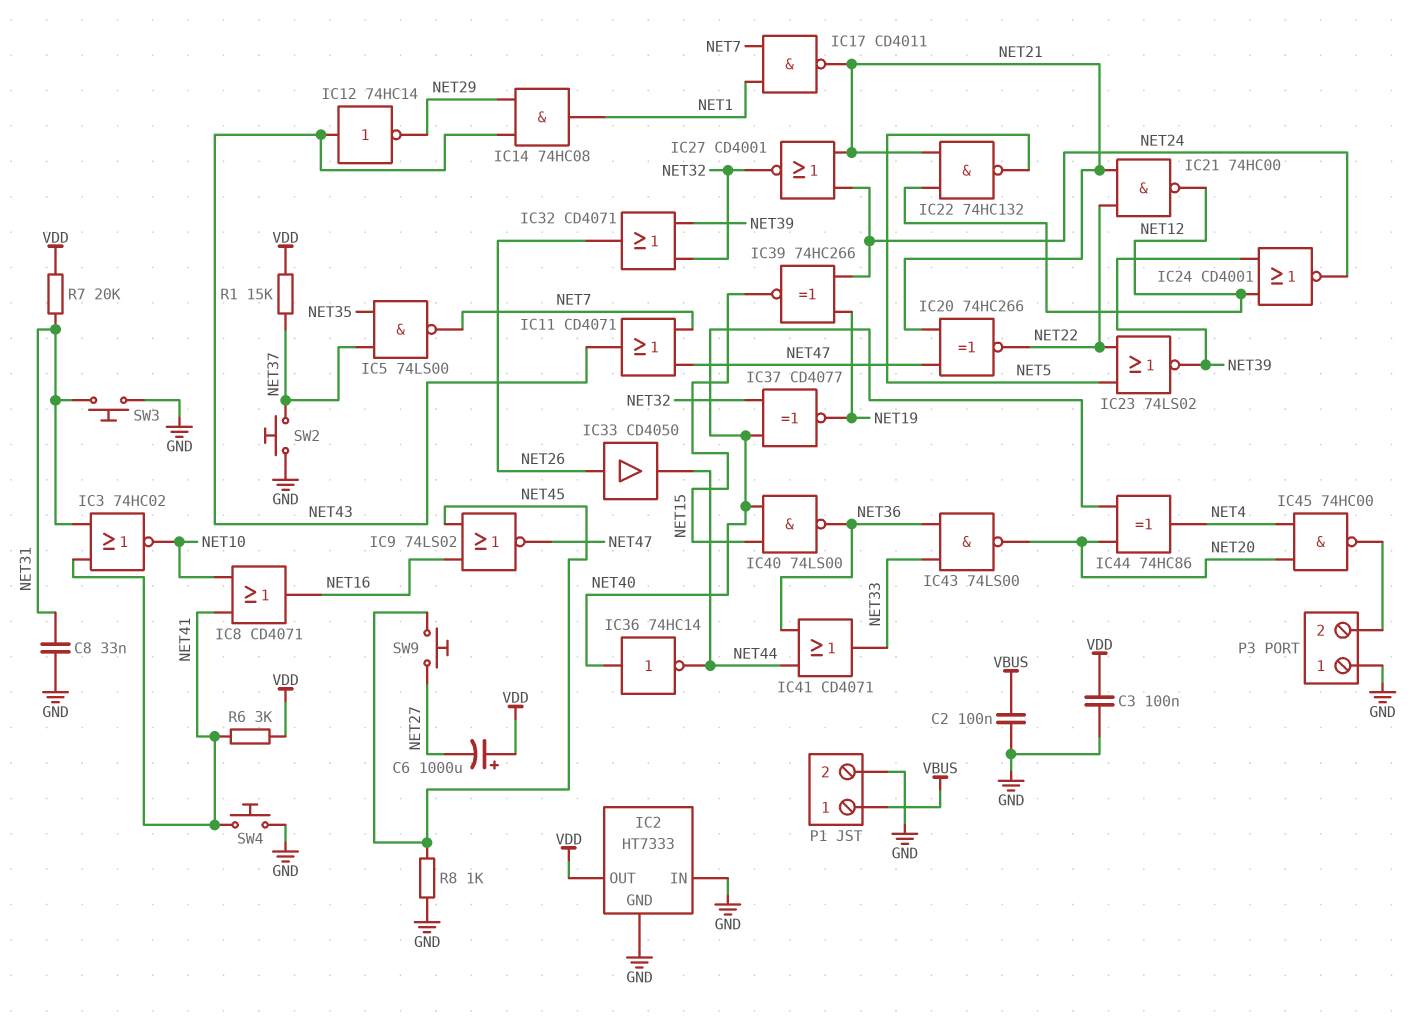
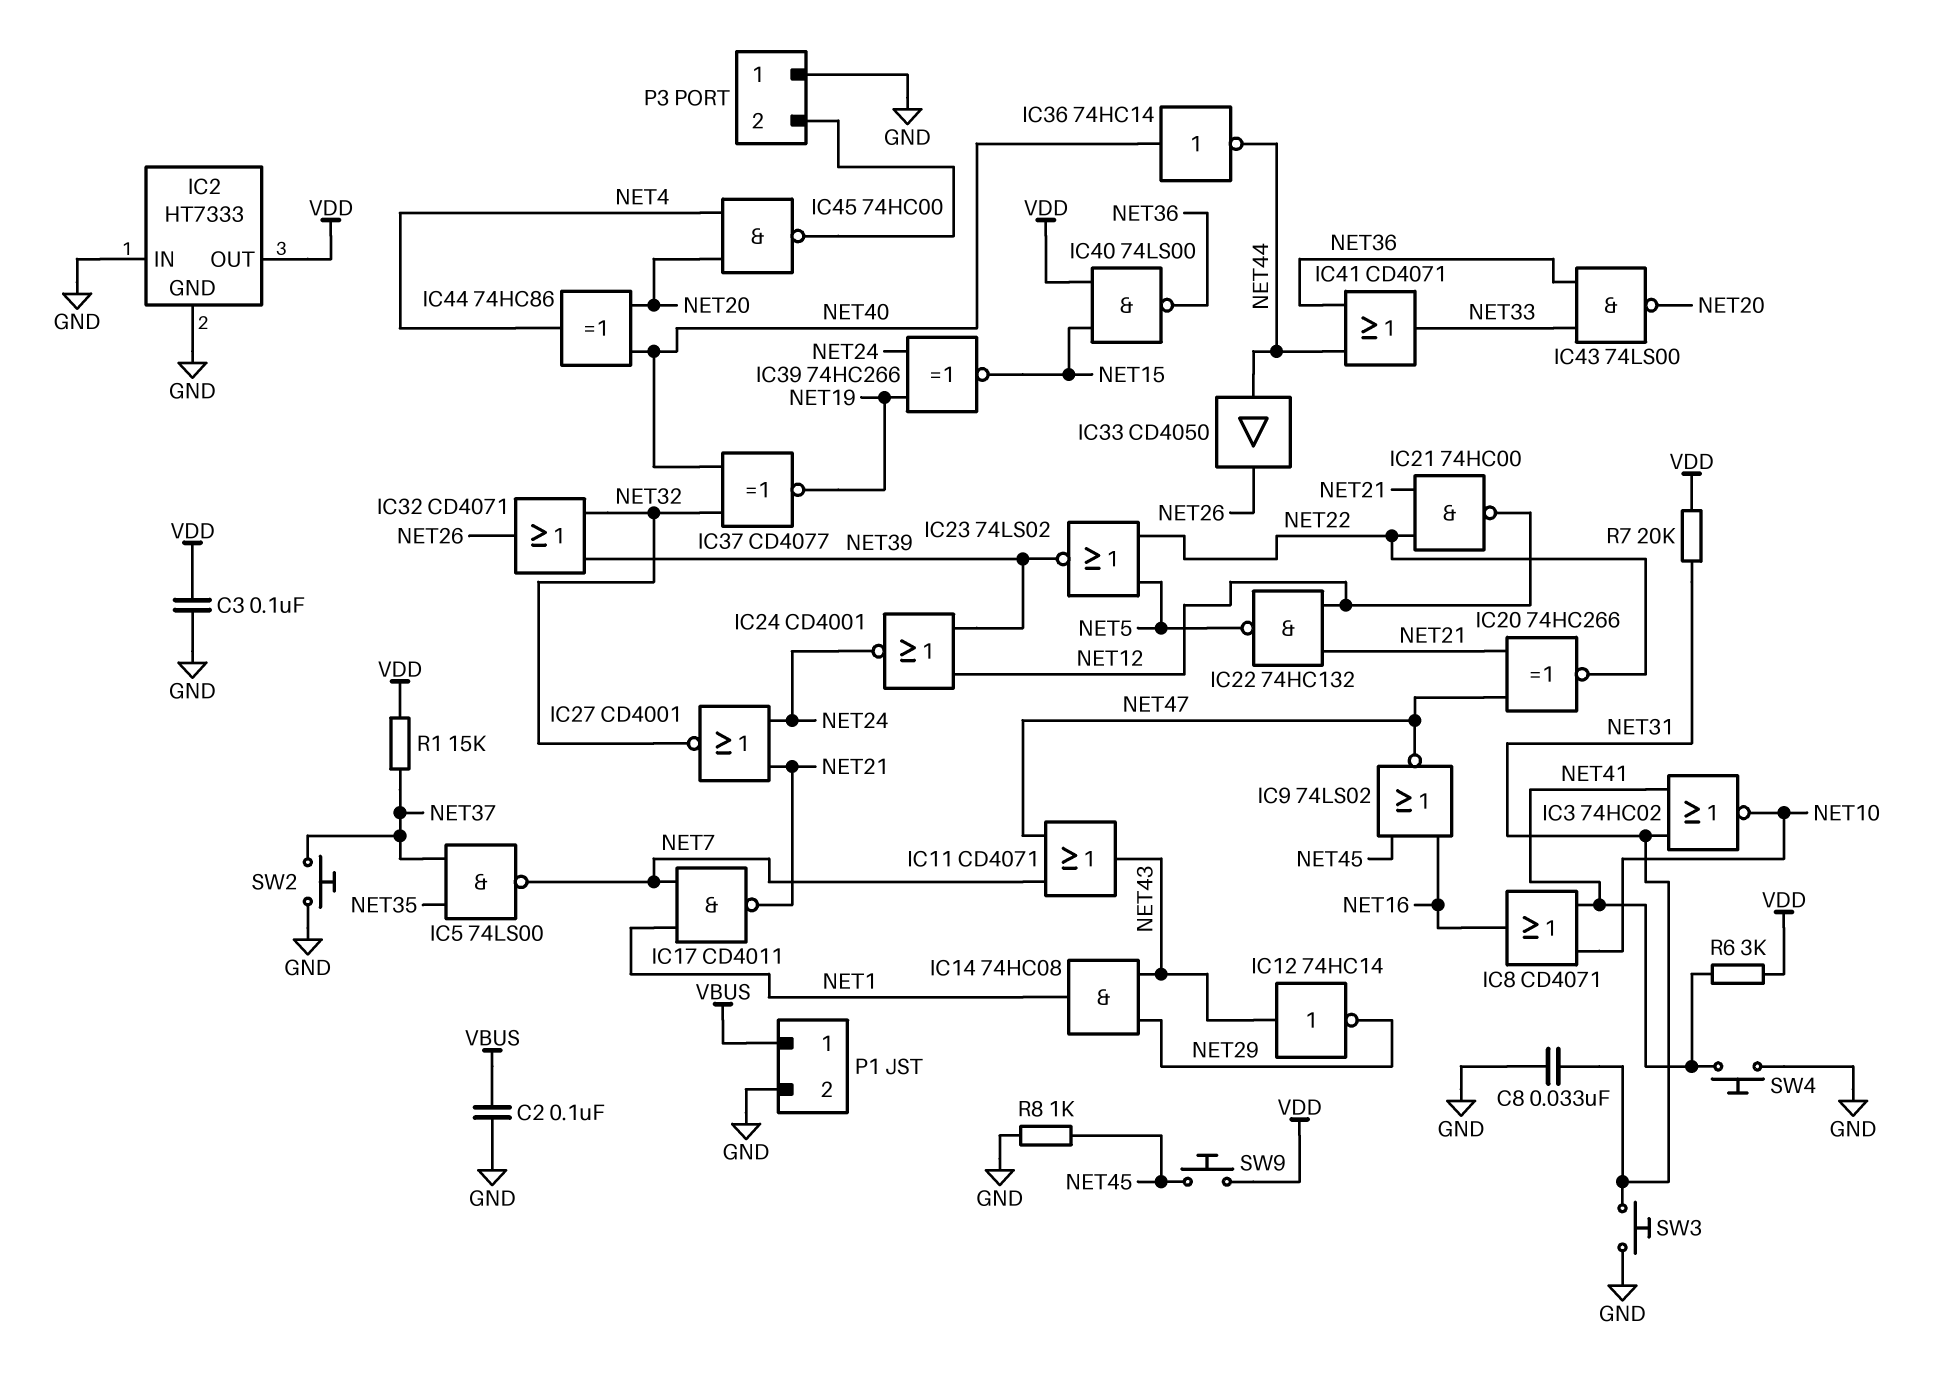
C6: 1000uF (plus VDD, minus NET27) -> none
IC33: buffer CD4050 (in NET26, out NET44) -> buffer CD4050 (in NET44, out NET26)
IC40: NAND 74LS00 (in NET15, in NET40, out NET36) -> NAND 74LS00 (in NET15, in VDD, out NET36)
SW9: button (NET27, NET45) -> button (NET45, VDD)

